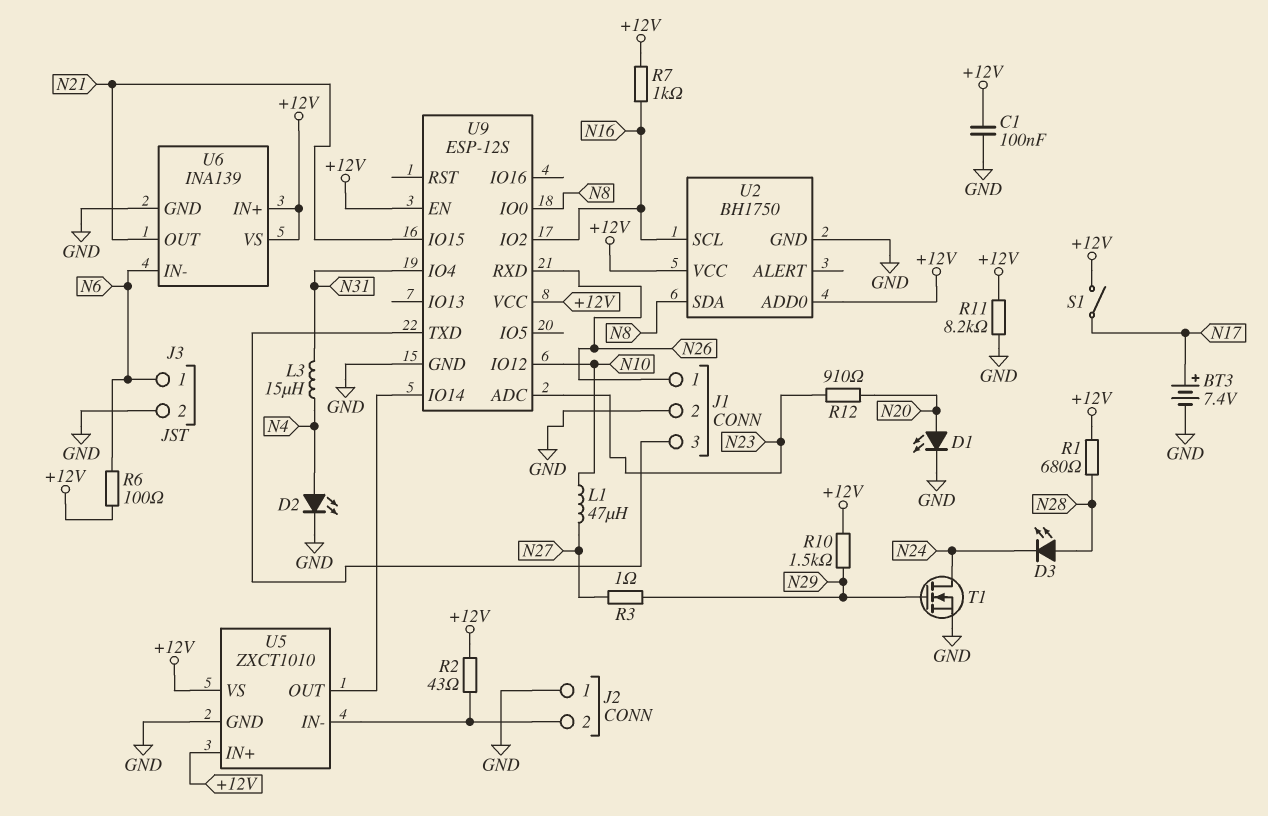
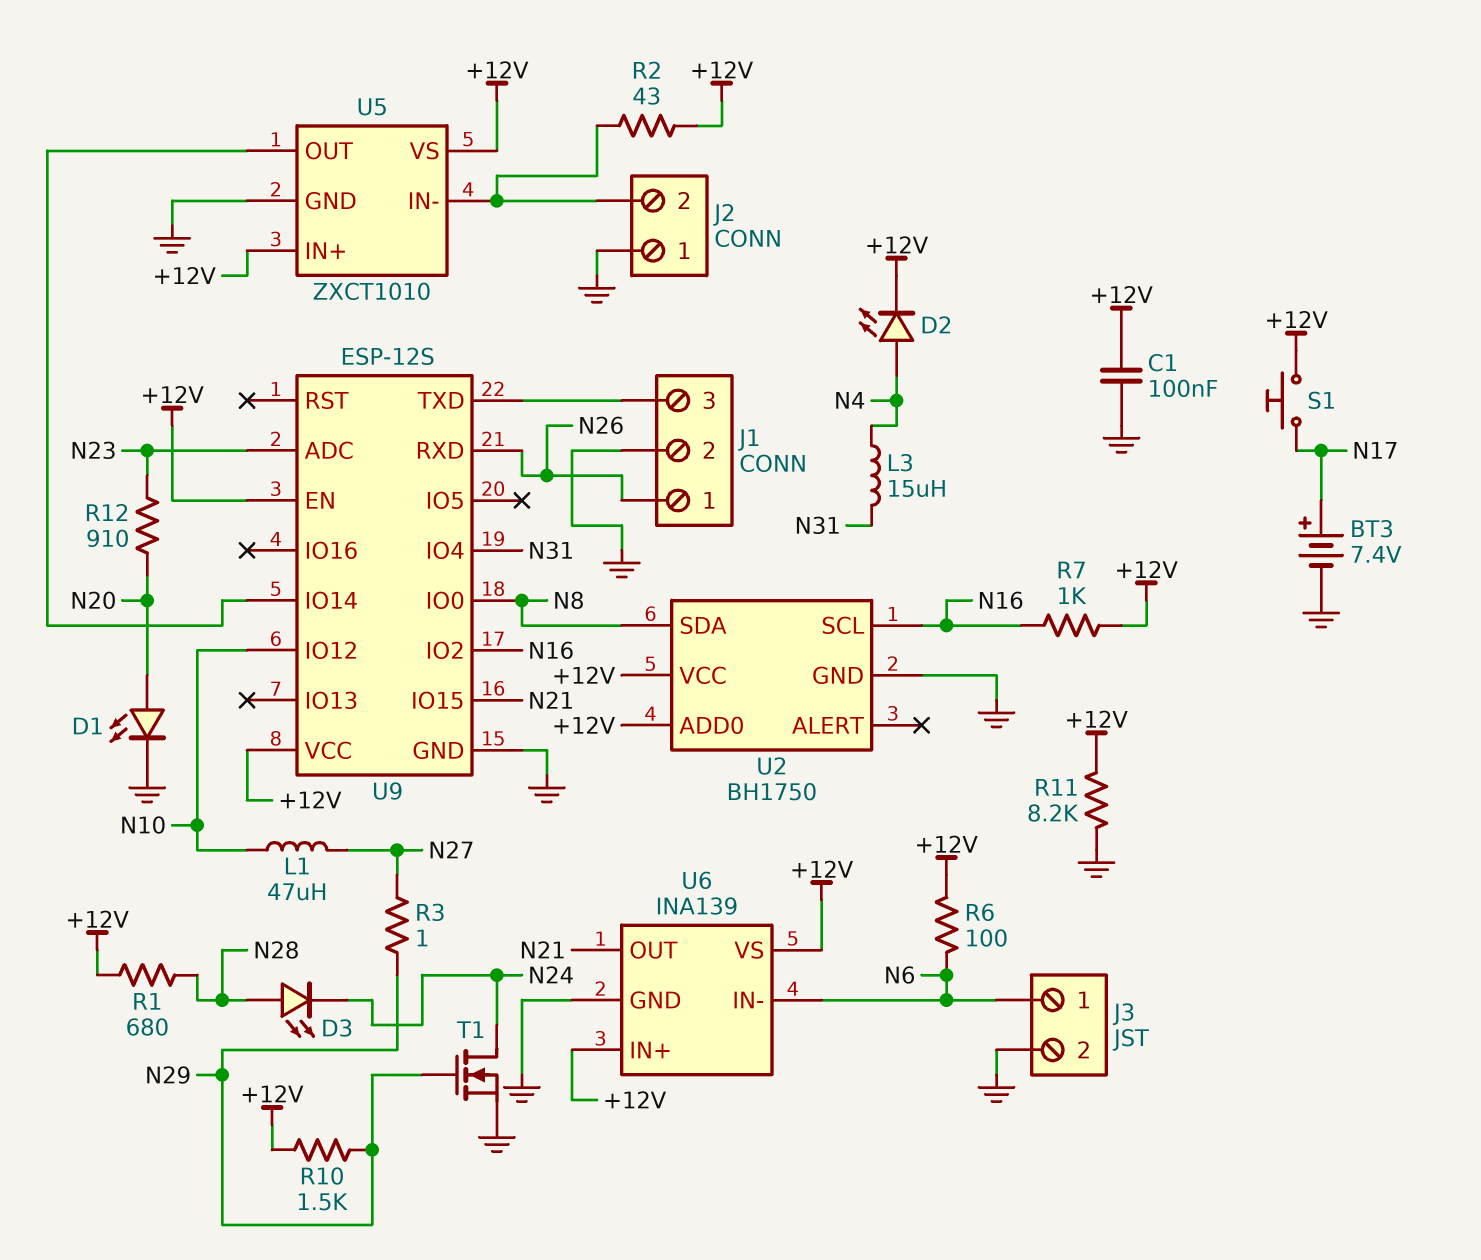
D2: LED (A N4, K GND) -> LED (A N4, K +12V)
S1: switch (+12V, N17) -> button (+12V, N17)

